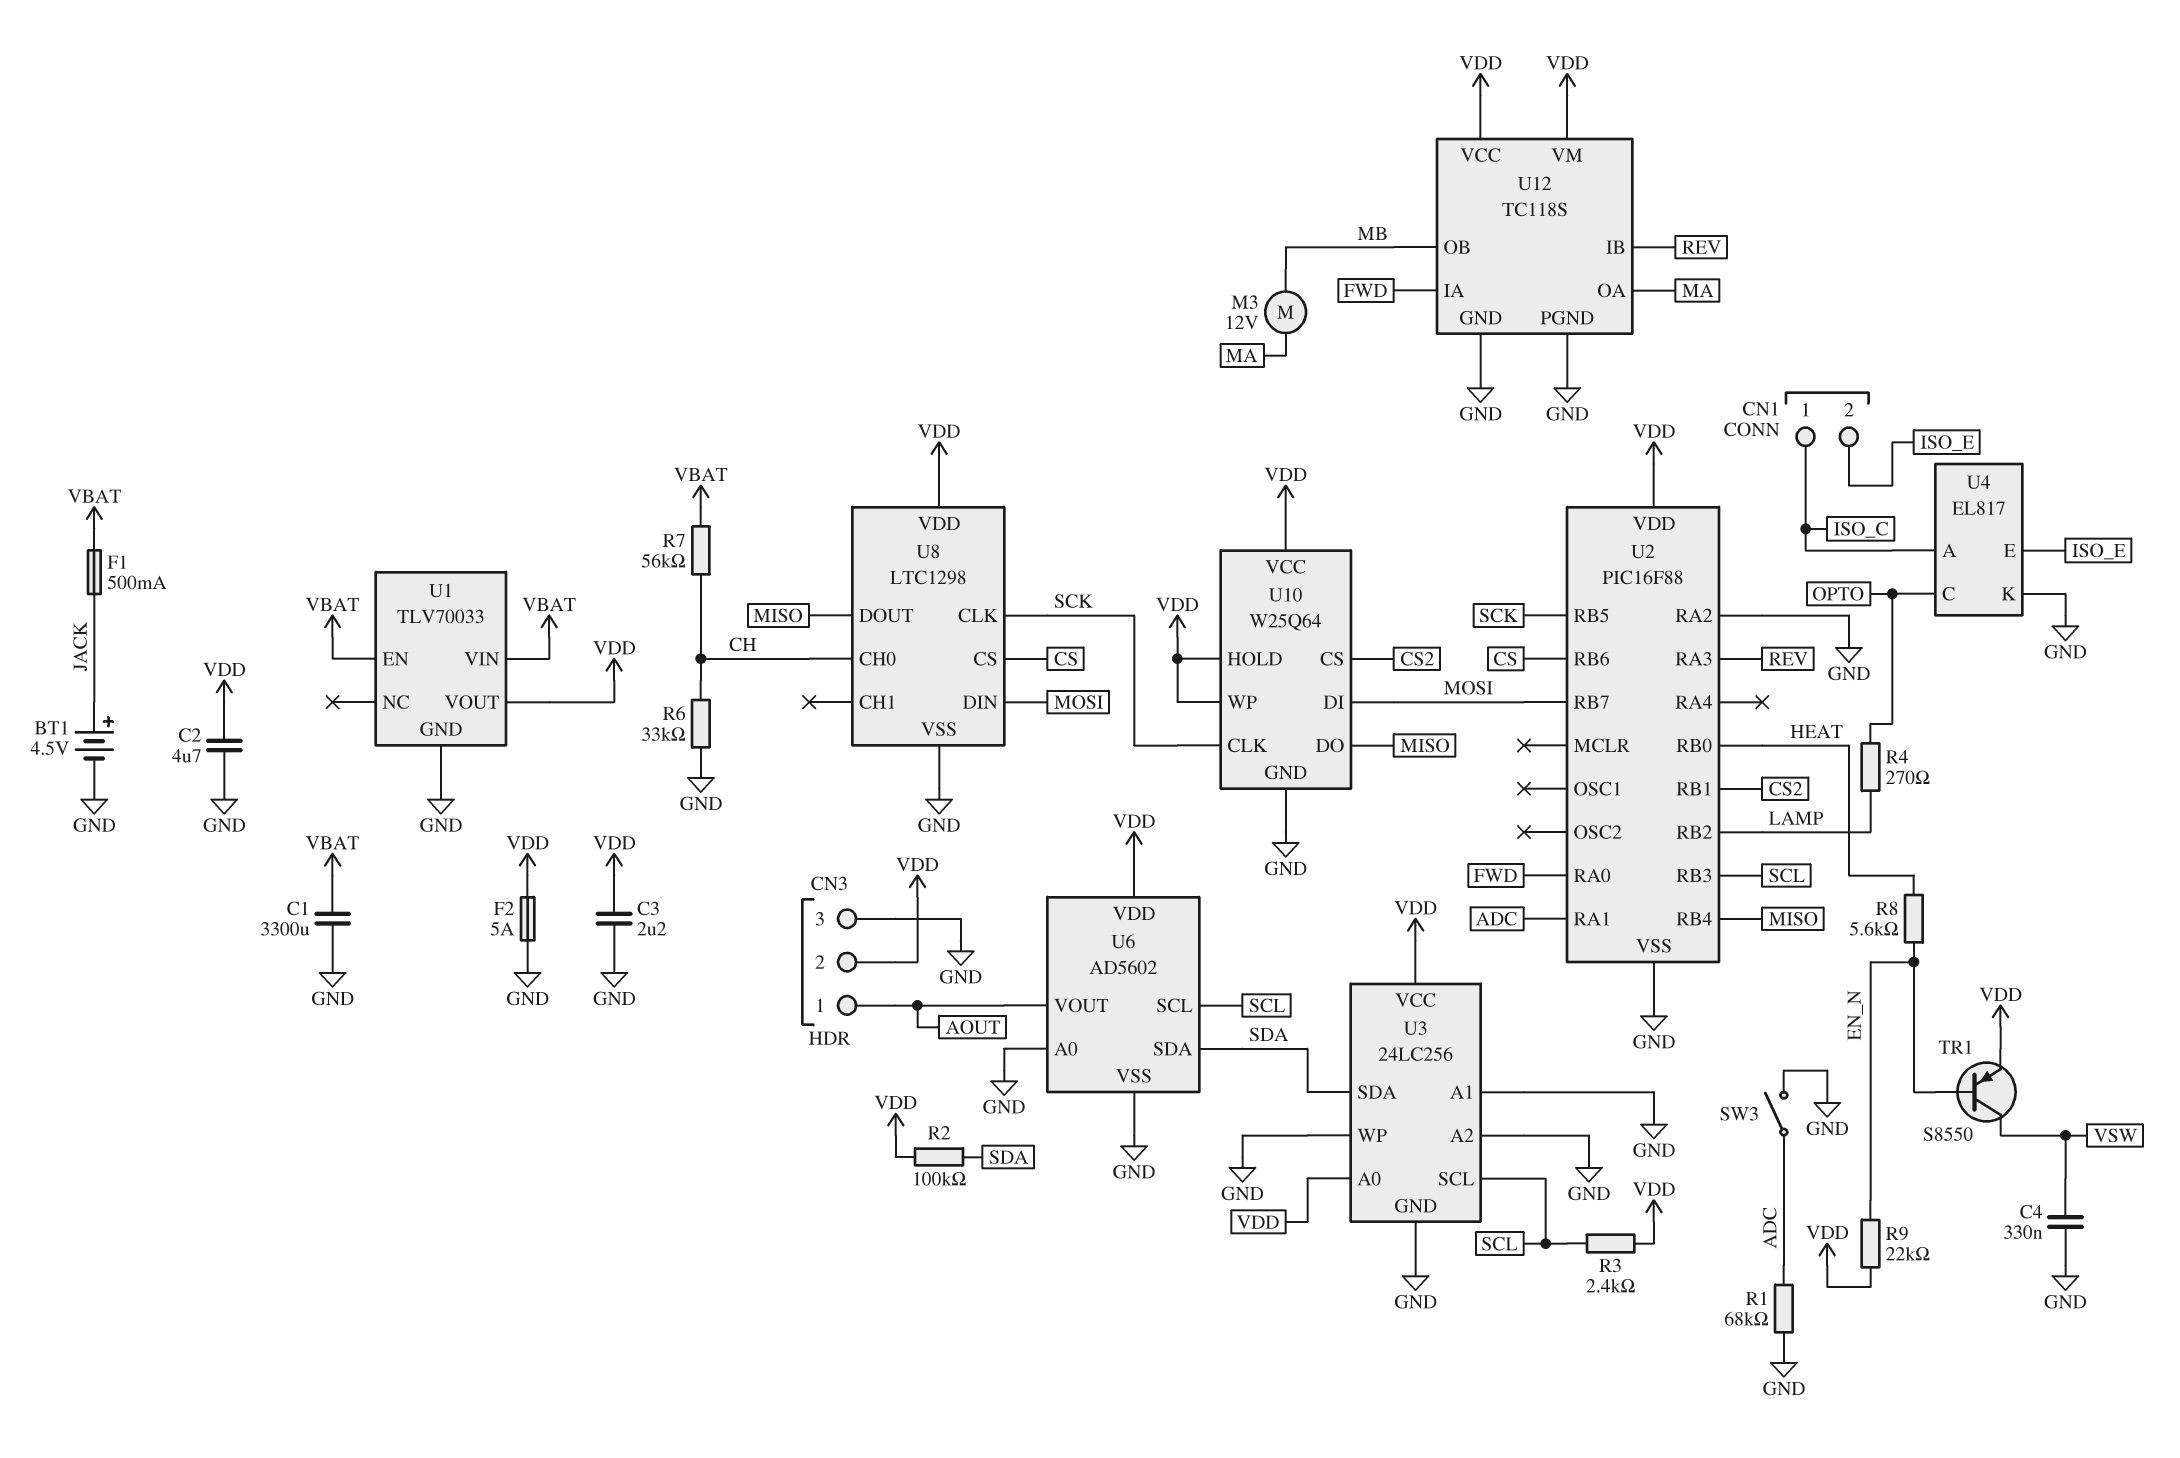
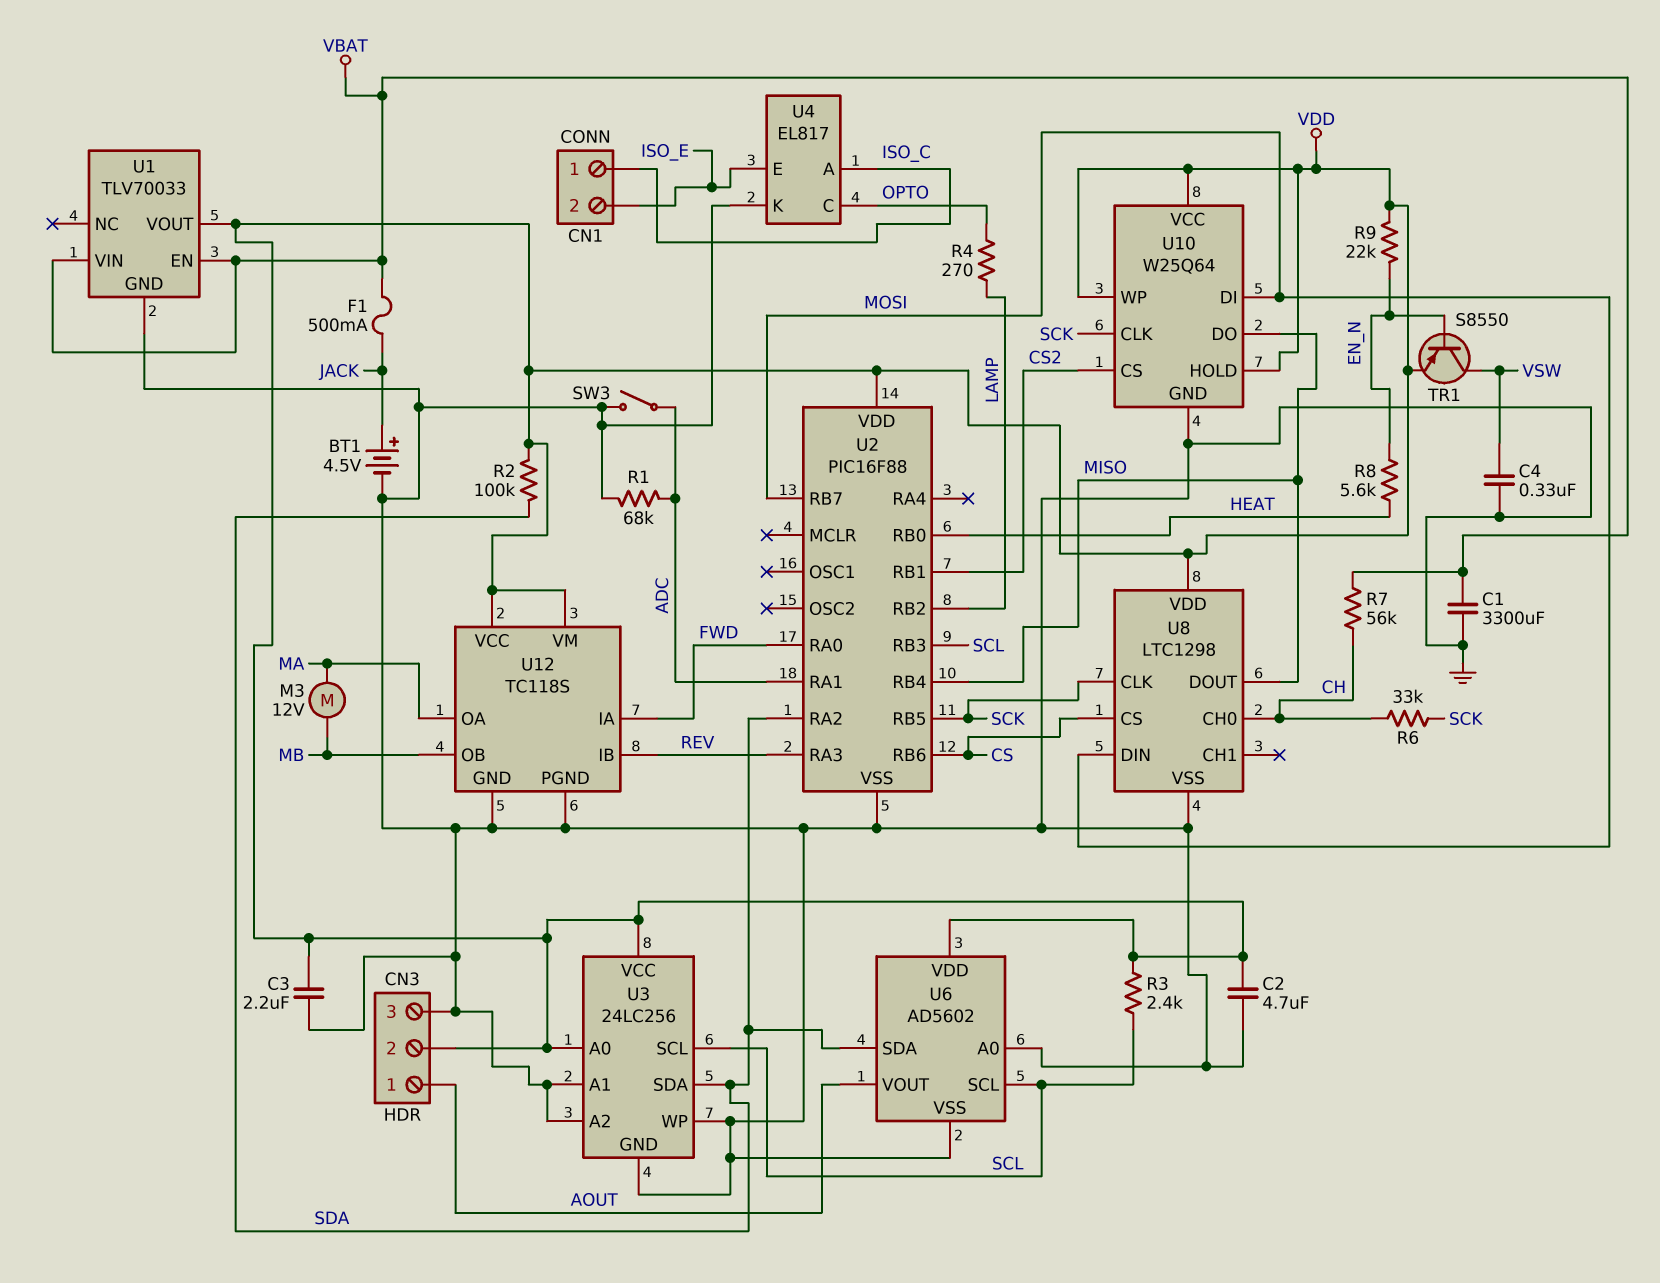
F2: 5A (GND, VDD) -> none
R6: 33k (CH, GND) -> 33k (CH, SCK)
U2 pin RA2: GND -> SDA

